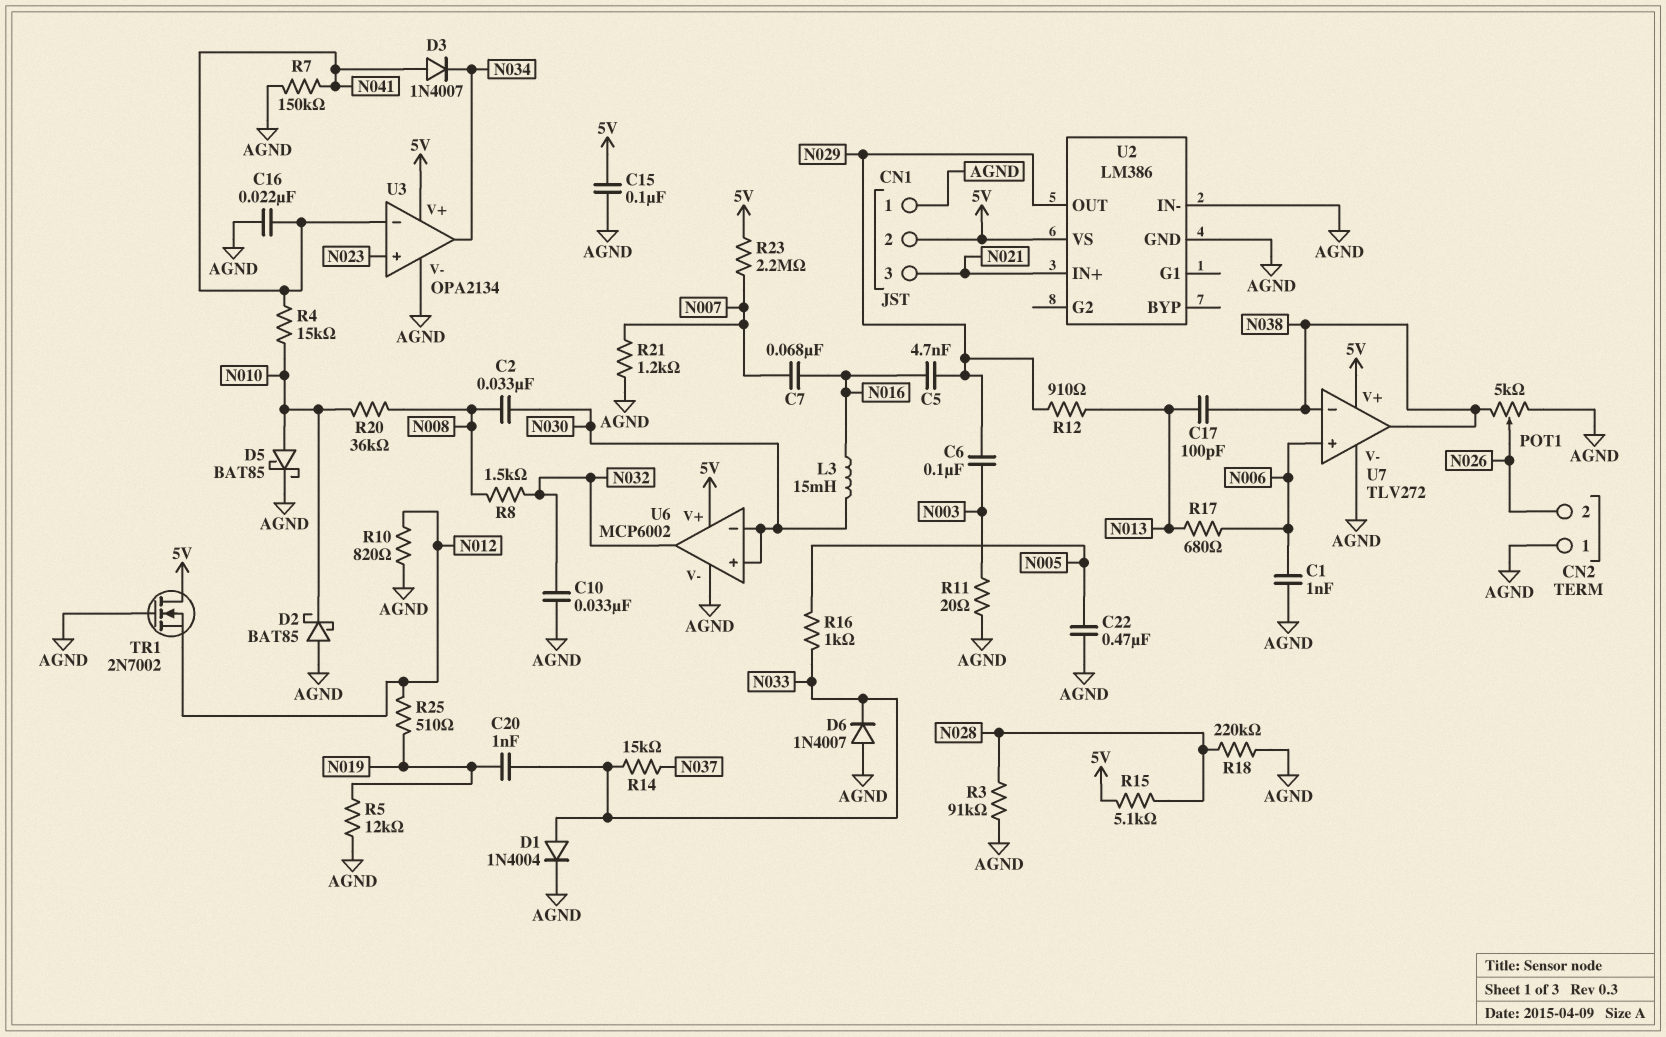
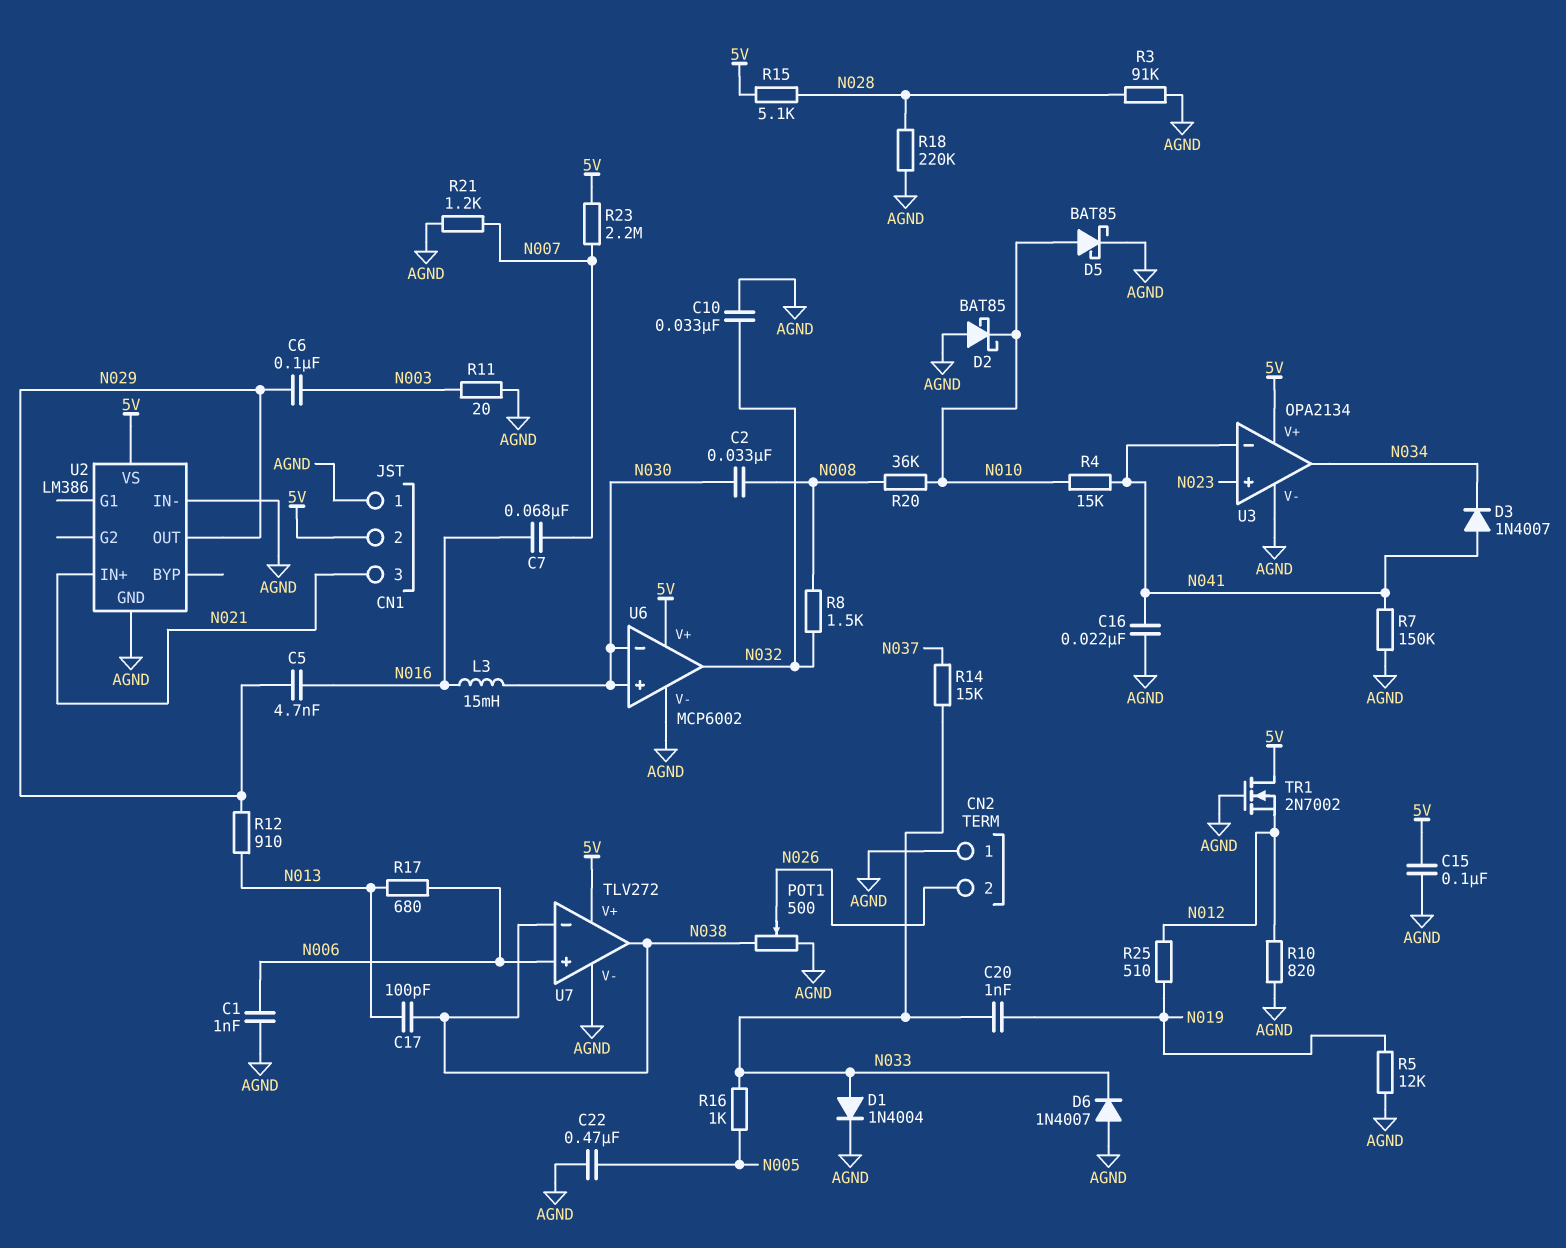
POT1: 5k (AGND, N038, wiper N026) -> 500 (AGND, N038, wiper N026)

